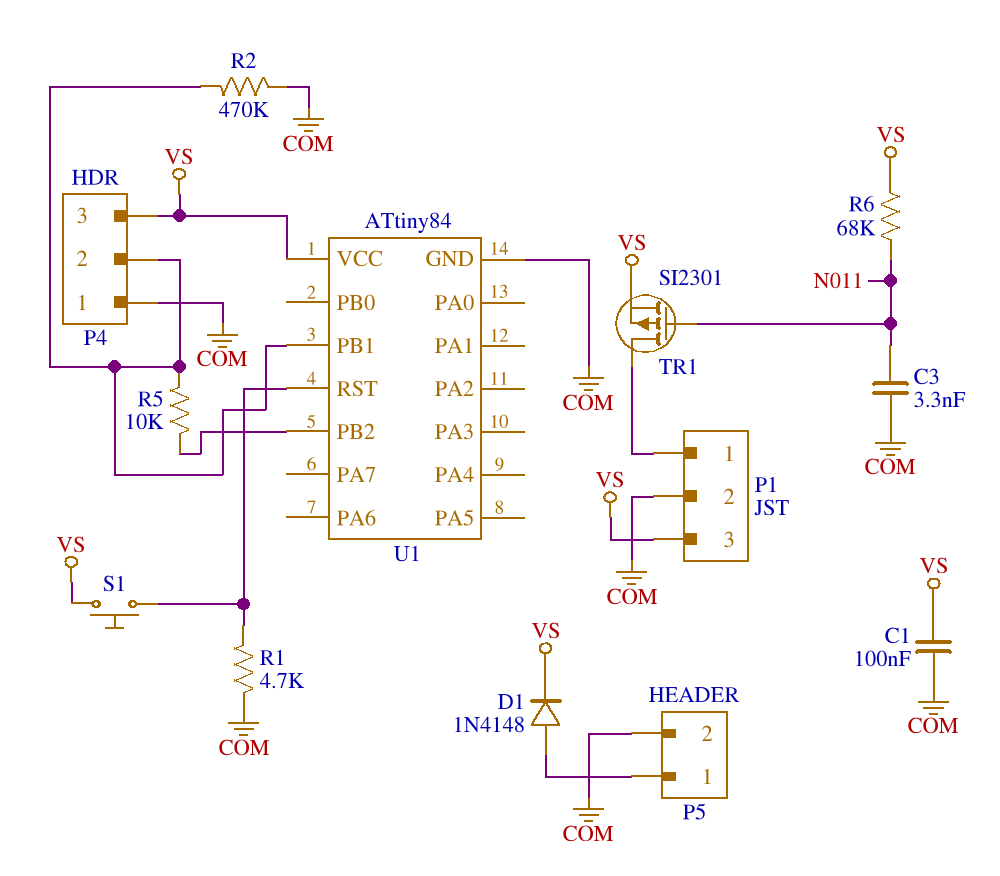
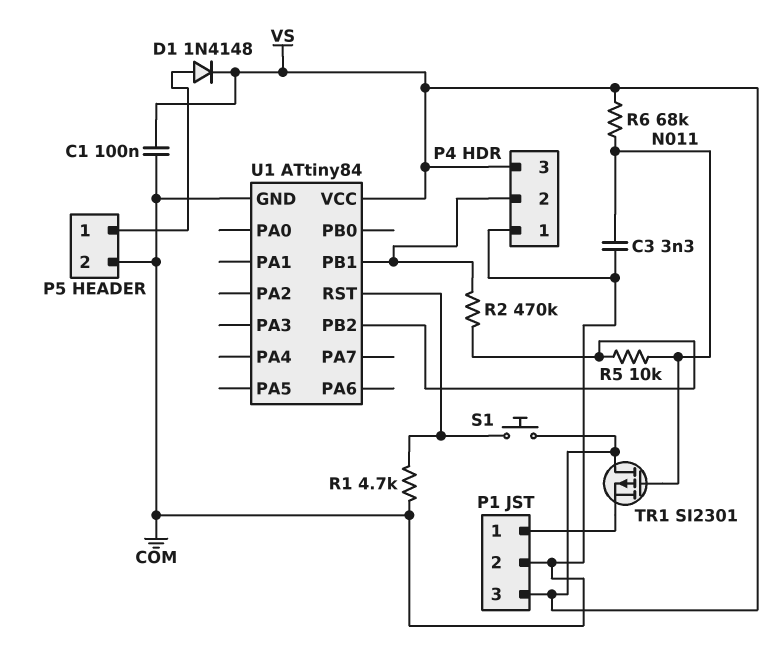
R2: 470k (COM, P4/2) -> 470k (P4/2, U1/PB2)
R5: 10k (P4/2, U1/PB2) -> 10k (N011, U1/PB2)
TR1: PMOS SI2301 (G N011, D P1/1, S VS) -> PMOS SI2301 (G N011, D VS, S P1/1)

